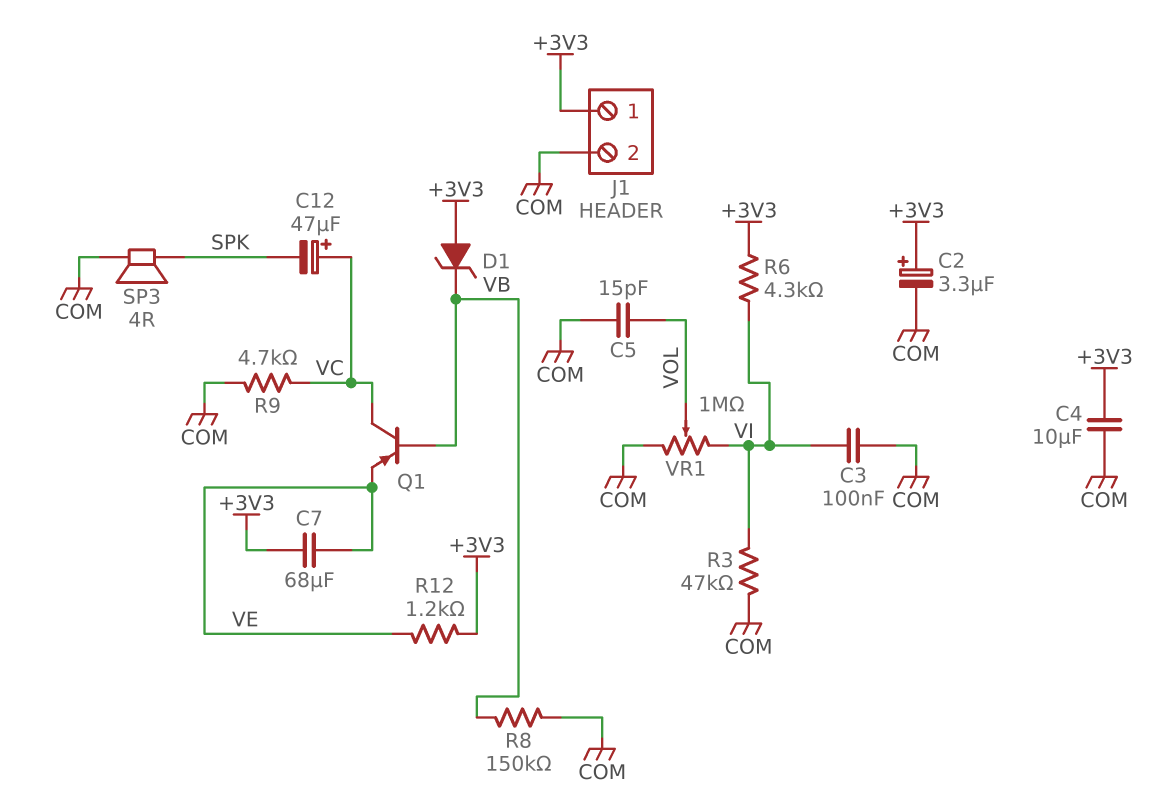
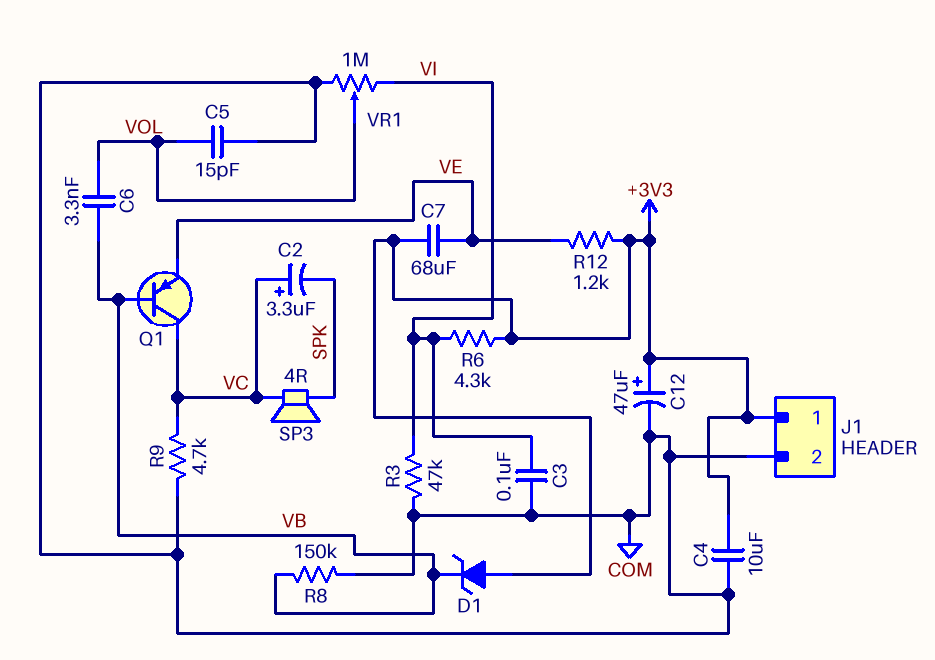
C2: 3.3uF (plus +3V3, minus COM) -> 3.3uF (plus VC, minus SPK)
C6: none -> 3.3nF (VB, VOL)
C12: 47uF (plus VC, minus SPK) -> 47uF (plus +3V3, minus COM)
SP3: speaker 4R (COM, SPK) -> speaker 4R (SPK, VC)

